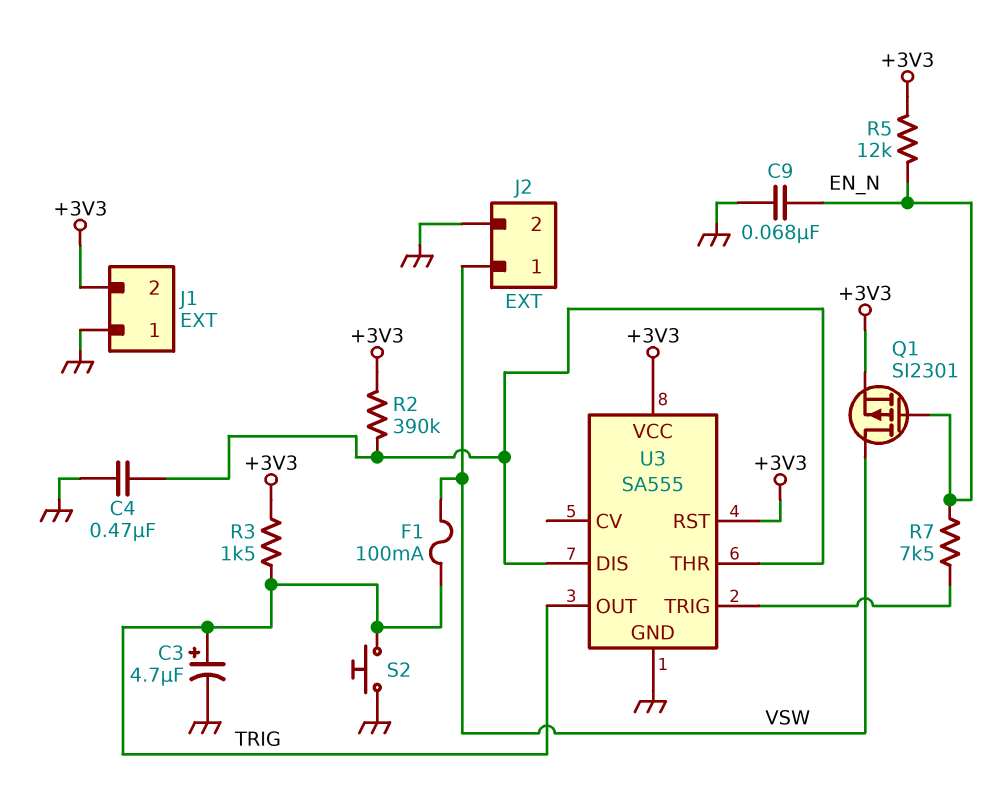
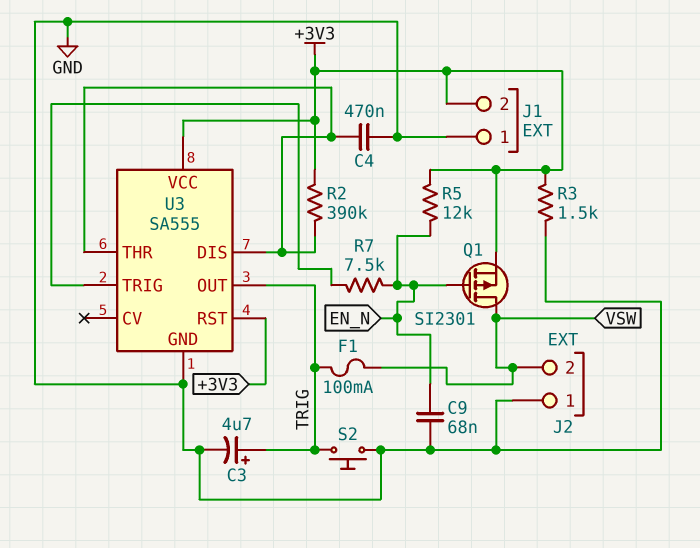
J2 pin 1: VSW -> GND
J2 pin 2: GND -> VSW
R3: 1.5k (+3V3, TRIG) -> 1.5k (+3V3, GND)

